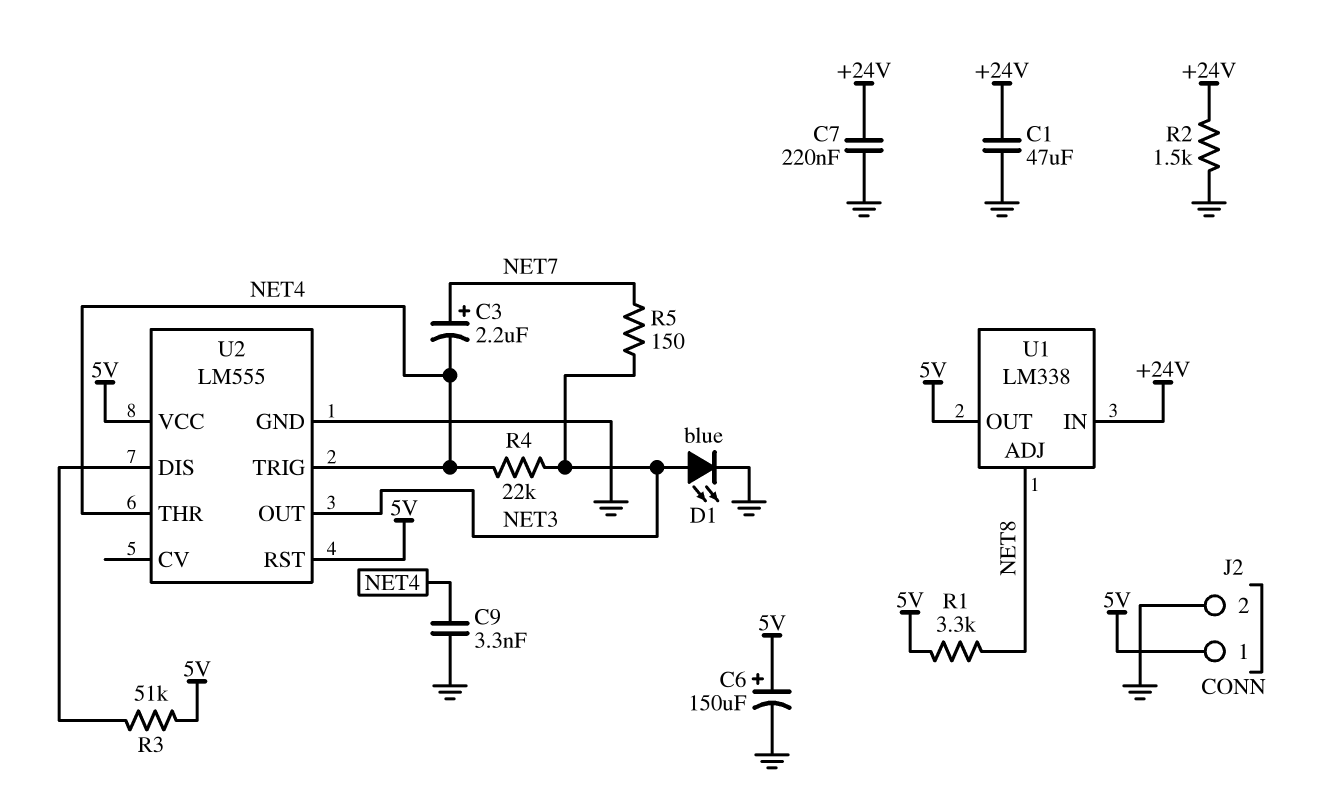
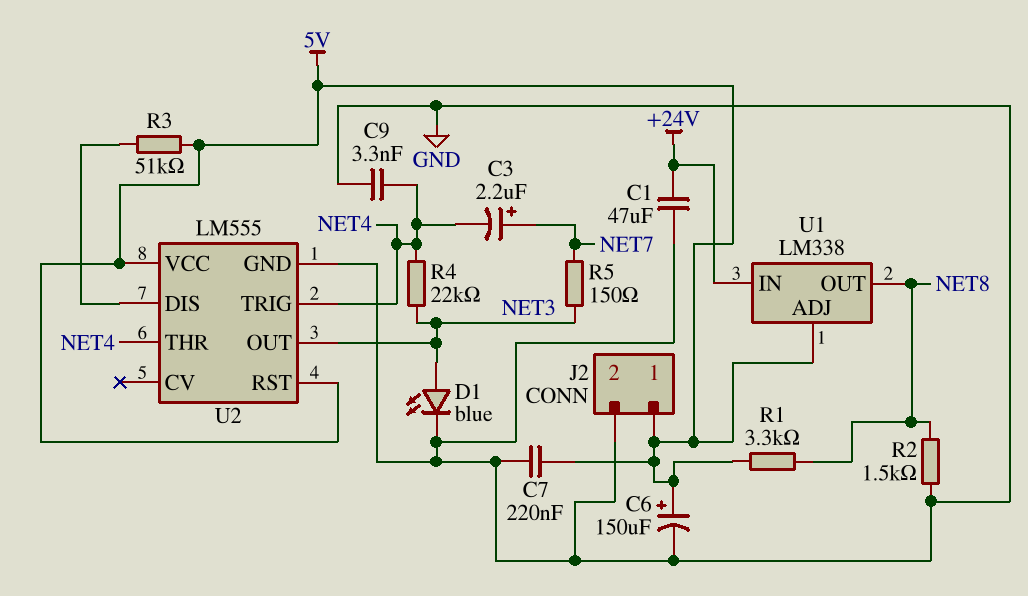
C7: 220nF (+24V, GND) -> 220nF (5V, GND)
R2: 1.5k (+24V, GND) -> 1.5k (GND, NET8)
U1 pin ADJ: NET8 -> 5V
U1 pin OUT: 5V -> NET8

